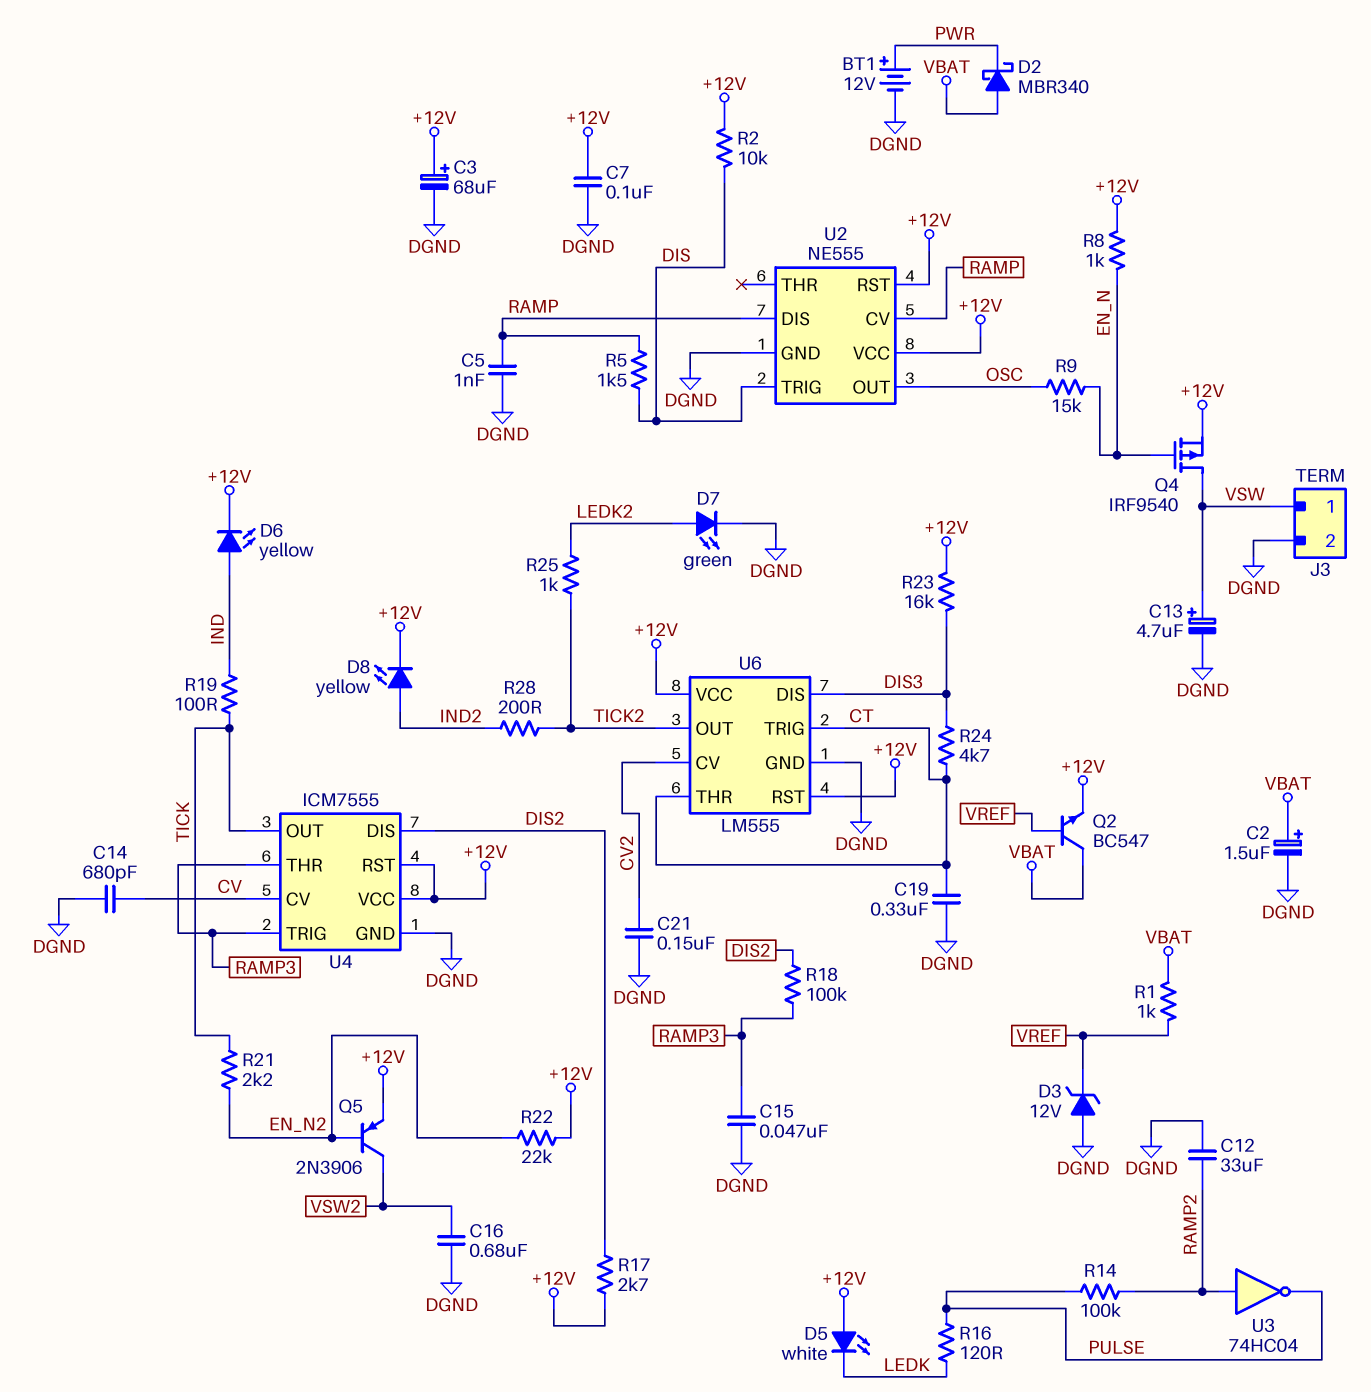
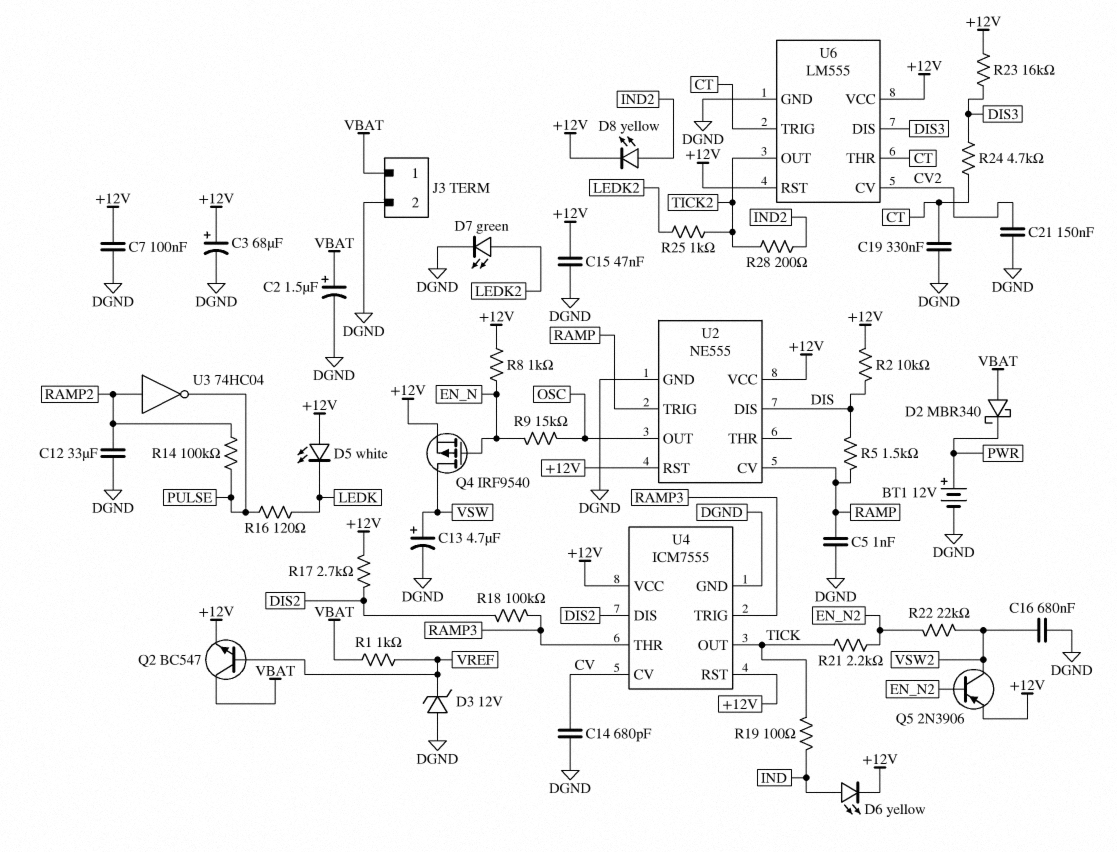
C15: 47nF (DGND, RAMP3) -> 47nF (+12V, DGND)
J3 pin 1: VSW -> VBAT
R22: 22k (+12V, EN_N2) -> 22k (EN_N2, VSW2)
U2 pin DIS: RAMP -> DIS
U2 pin TRIG: DIS -> RAMP

